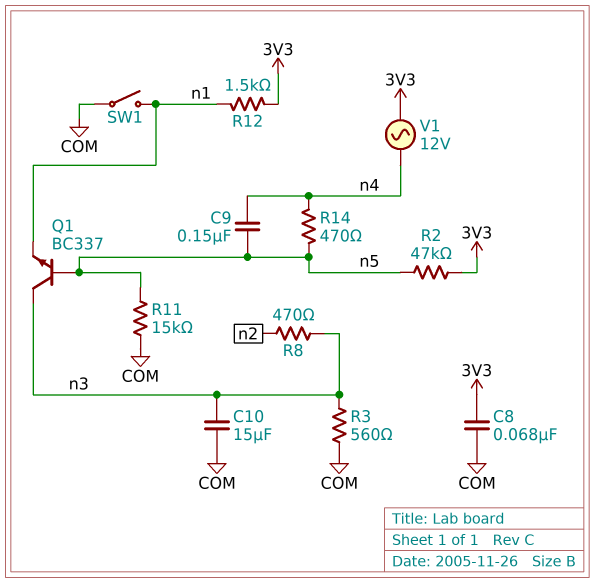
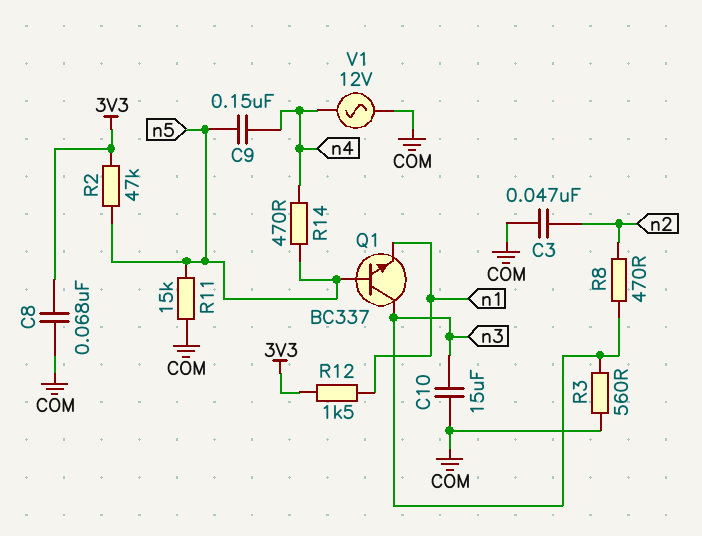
C3: none -> 47nF (COM, n2)
SW1: switch (COM, n1) -> none
V1: AC 12V (3V3, n4) -> AC 12V (COM, n4)

